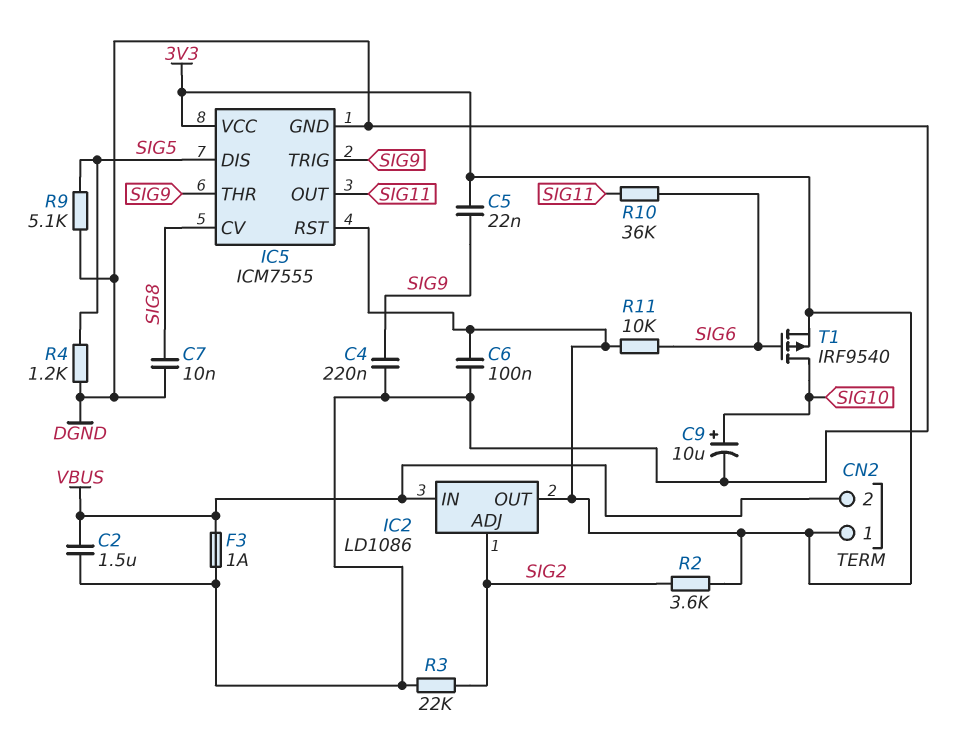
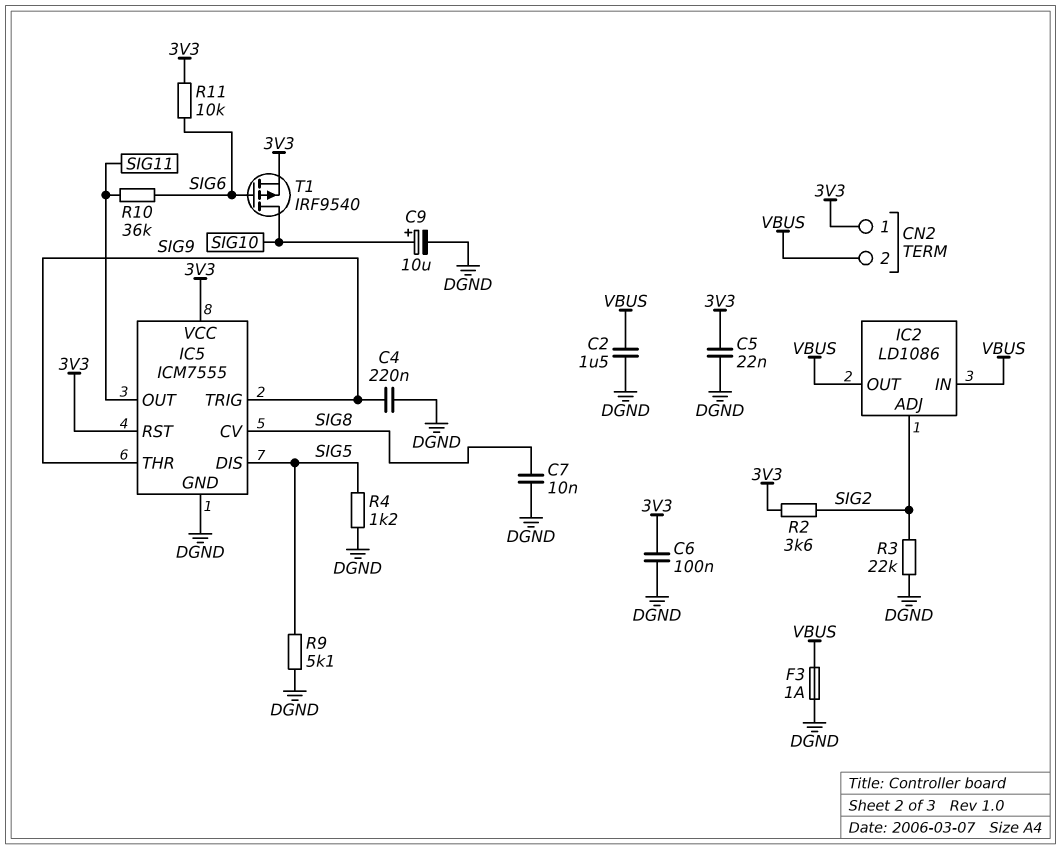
C5: 22nF (3V3, SIG9) -> 22nF (3V3, DGND)
IC2 pin OUT: 3V3 -> VBUS

